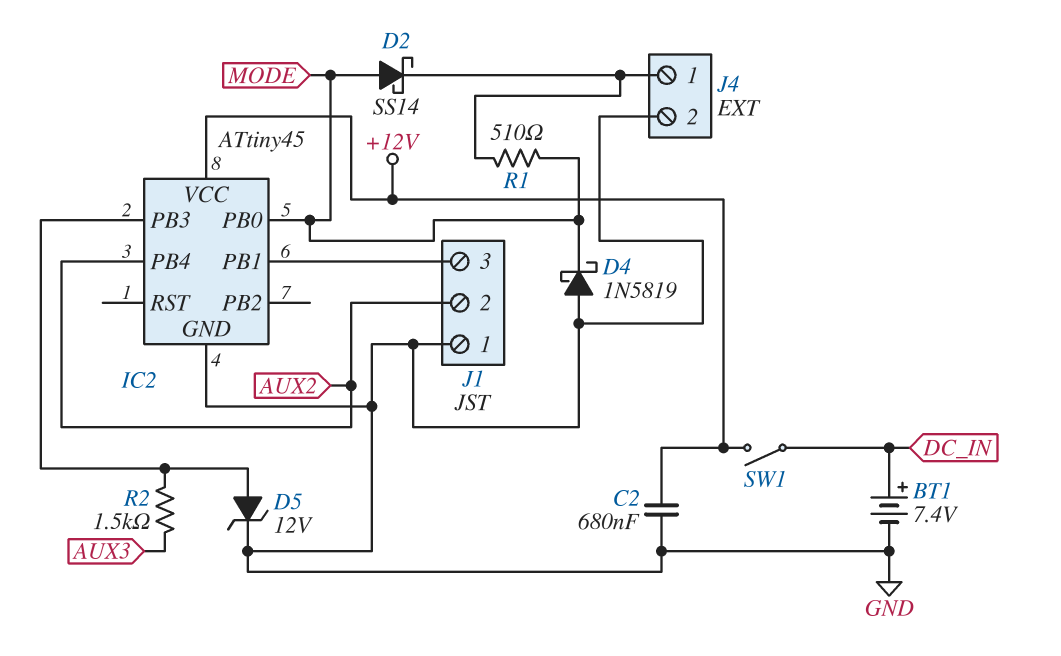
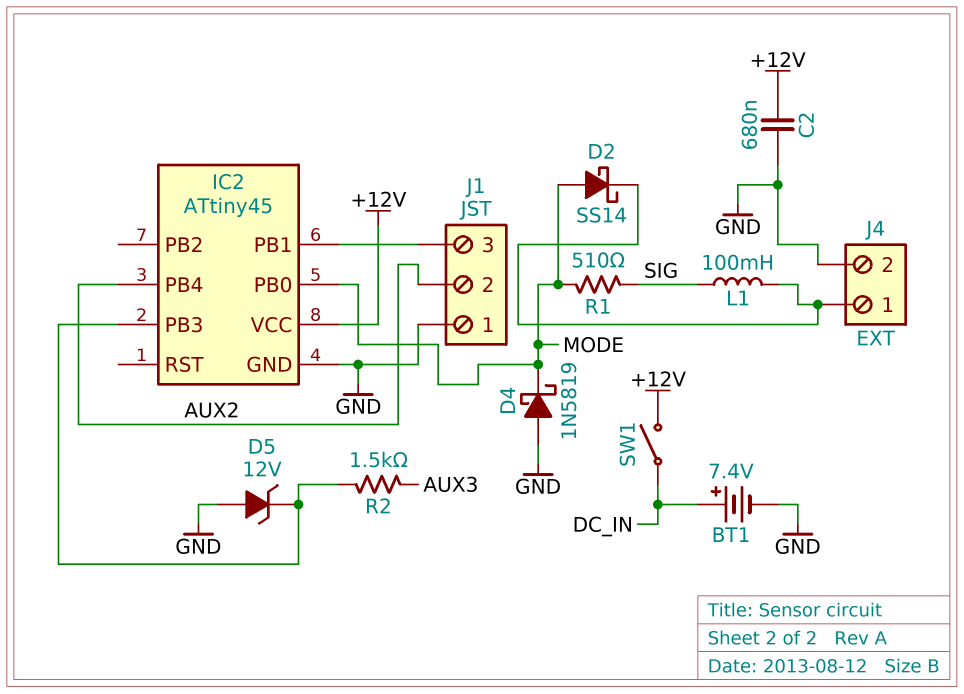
D5: zener 12V (A IC2/PB3, K GND) -> zener 12V (A GND, K IC2/PB3)
L1: none -> 100mH (J4/1, SIG)
R1: 510 (J4/1, MODE) -> 510 (MODE, SIG)

